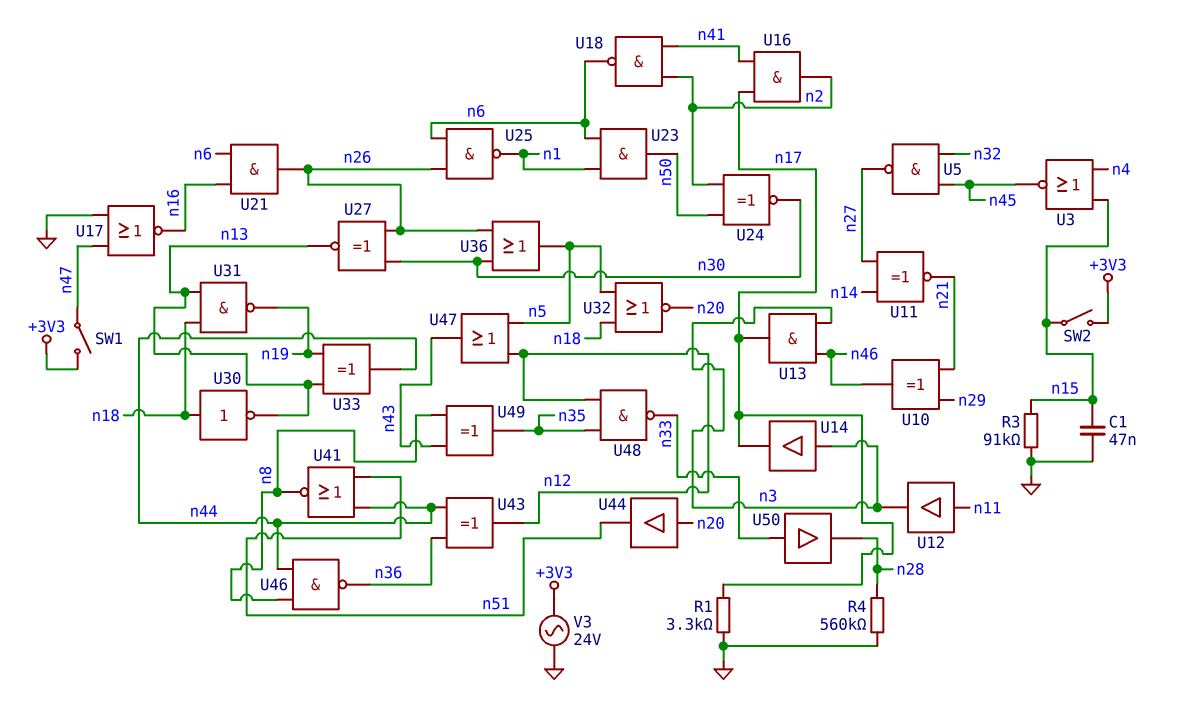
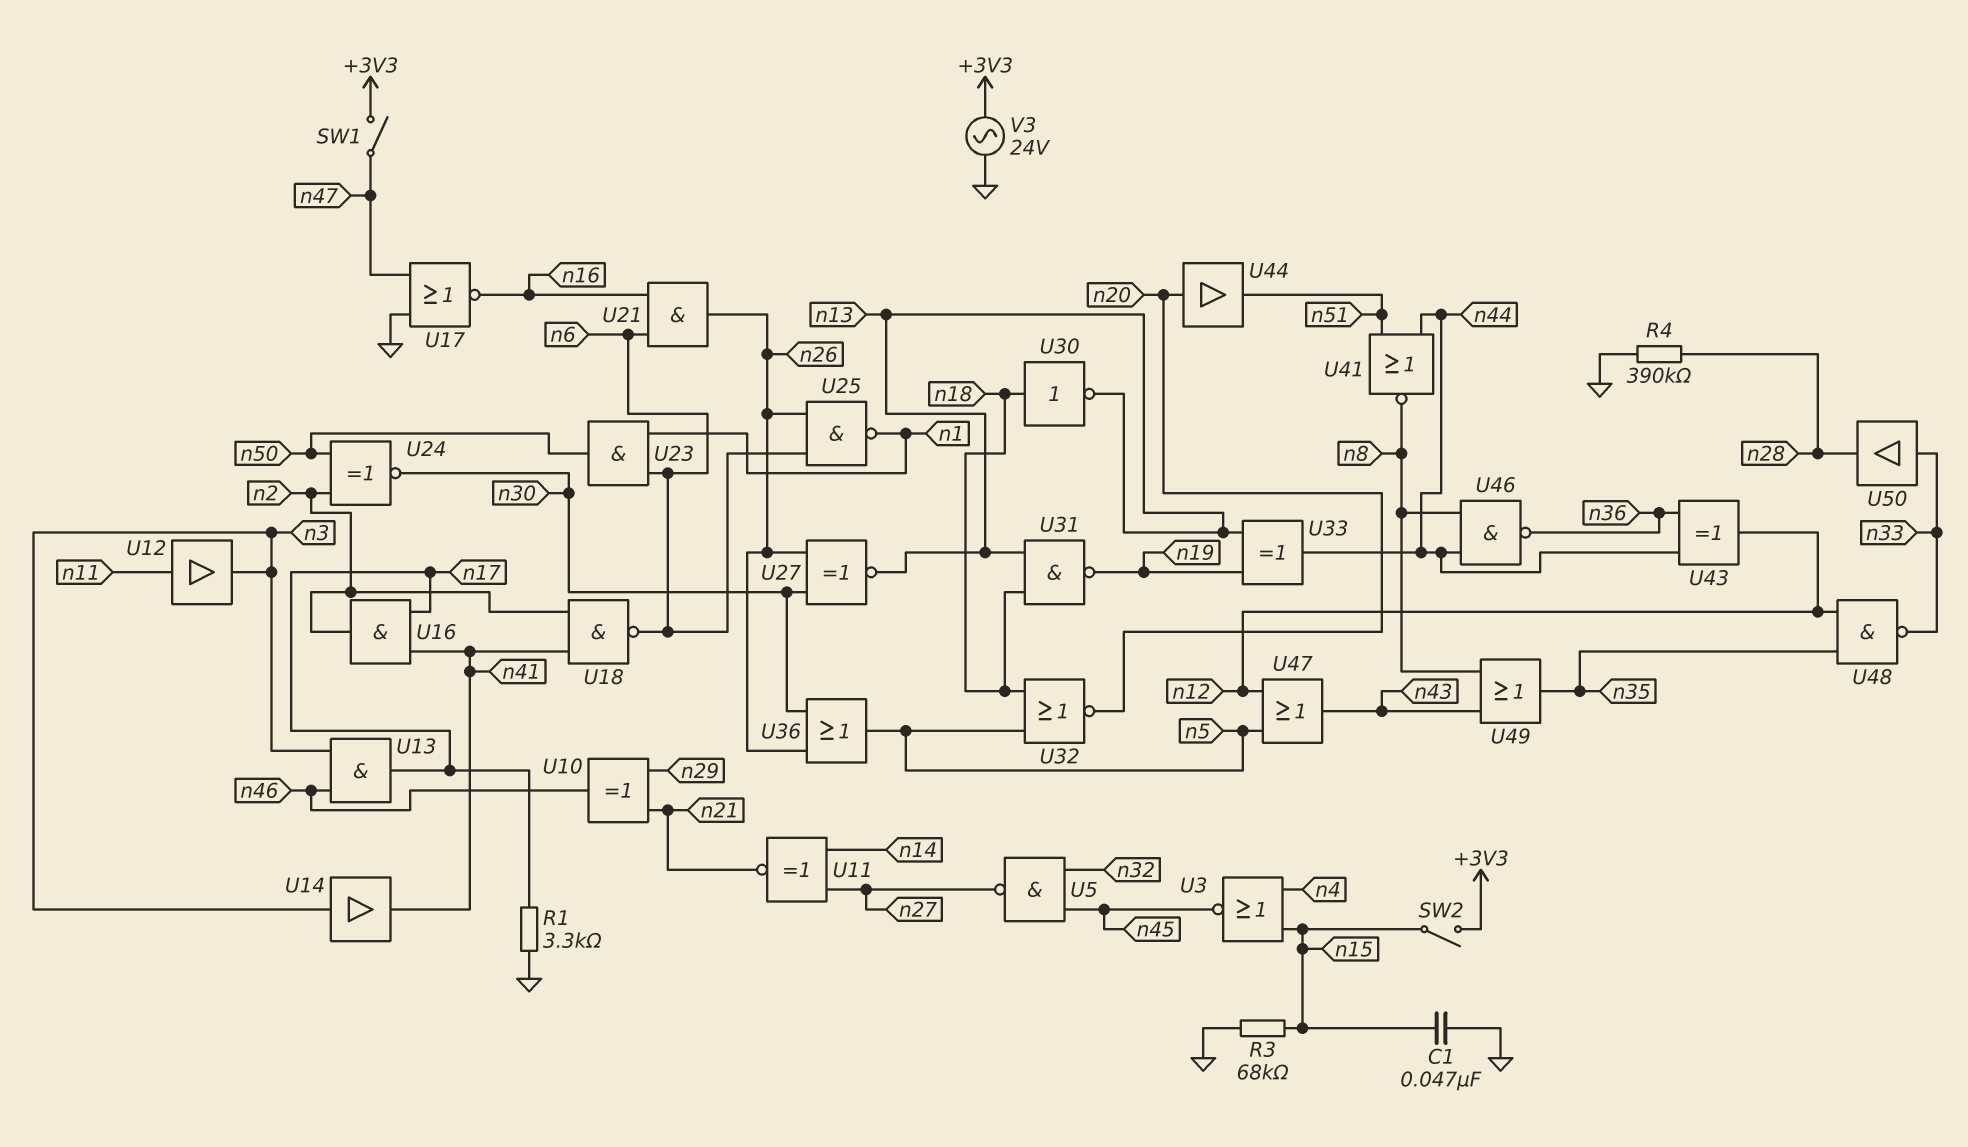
R3: 91k (GND, n15) -> 68k (GND, n15)
R4: 560k (GND, n28) -> 390k (GND, n28)
U14: buffer (in n3, out n17) -> buffer (in n3, out n41)
U49: XOR (in n8, in n43, out n35) -> OR (in n8, in n43, out n35)

